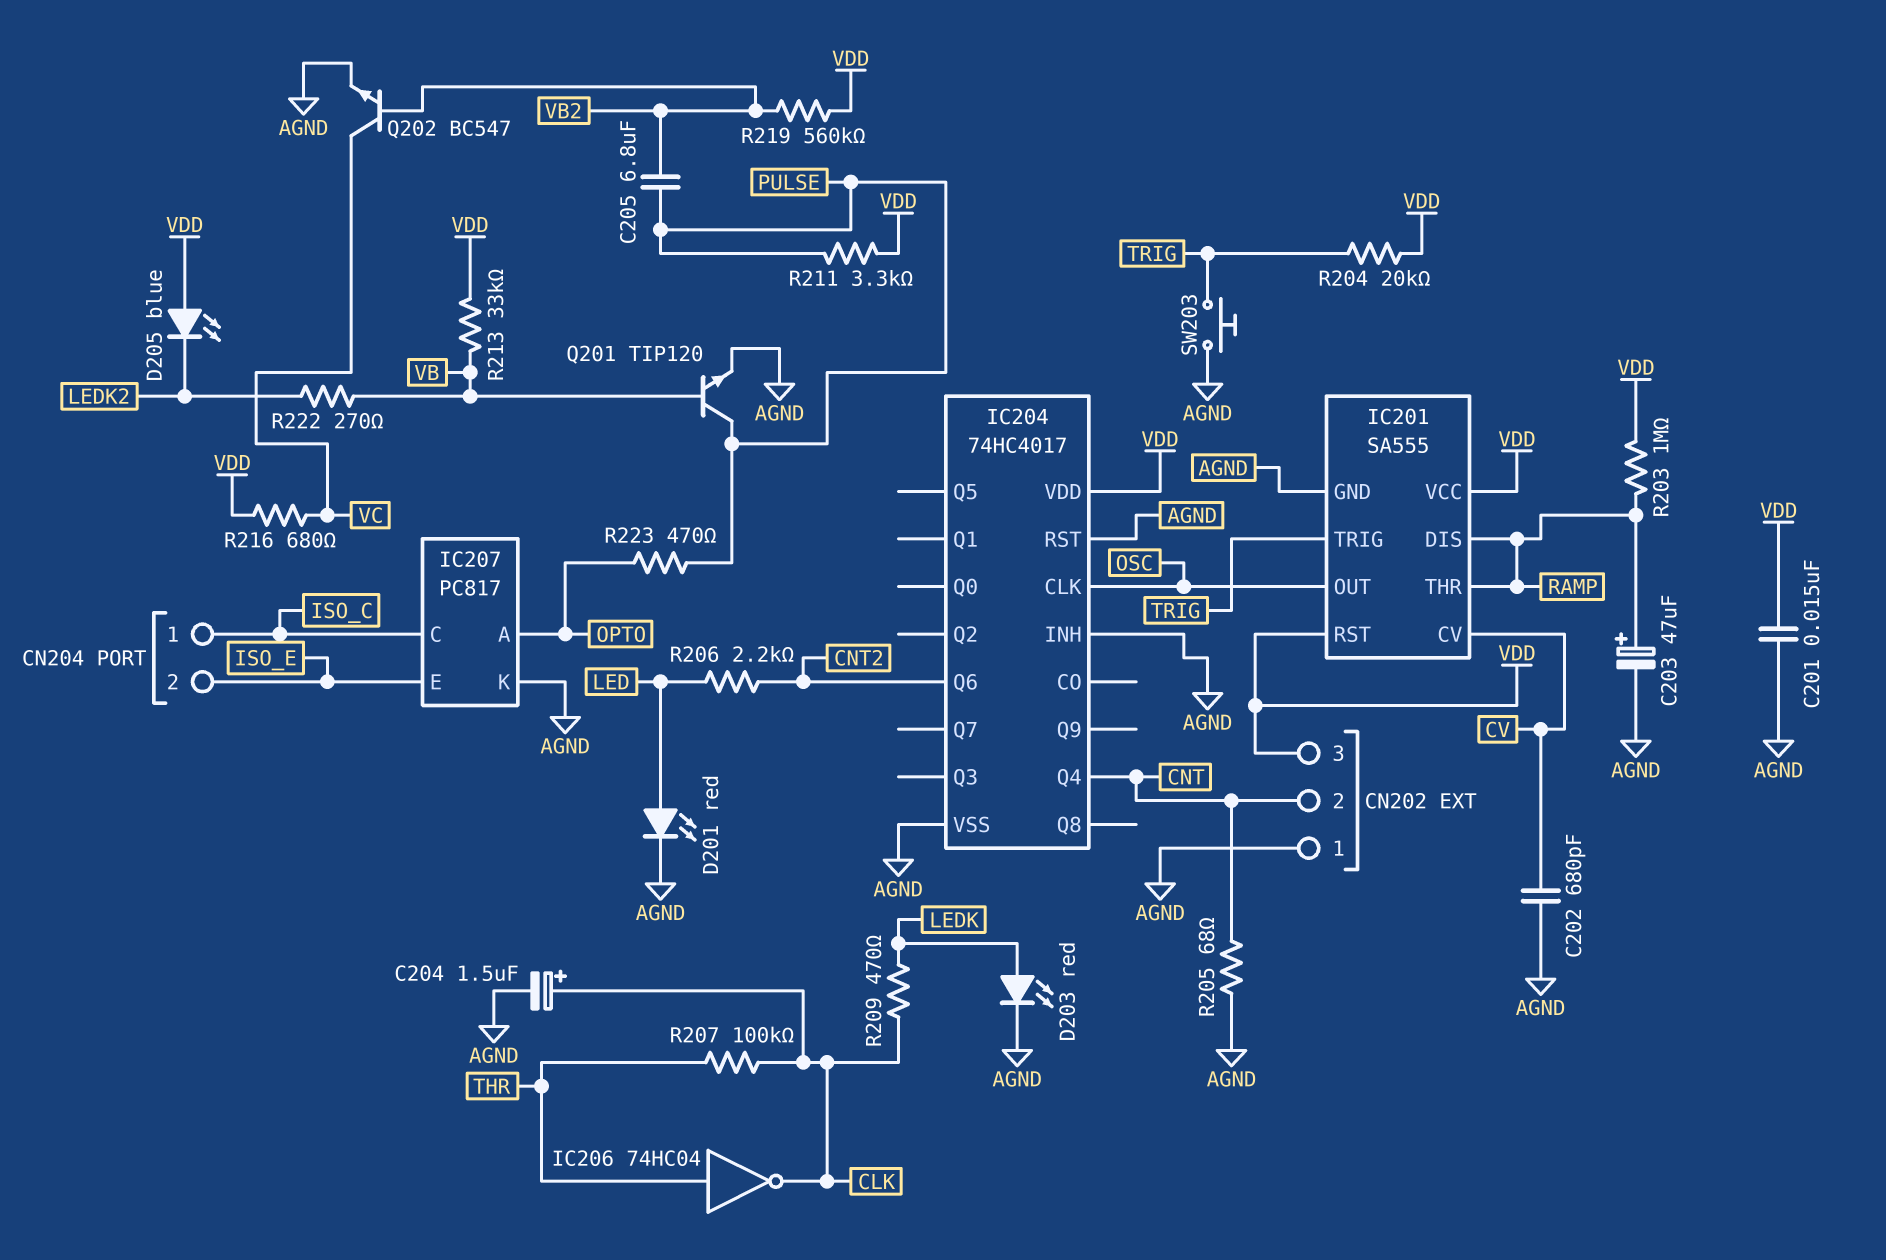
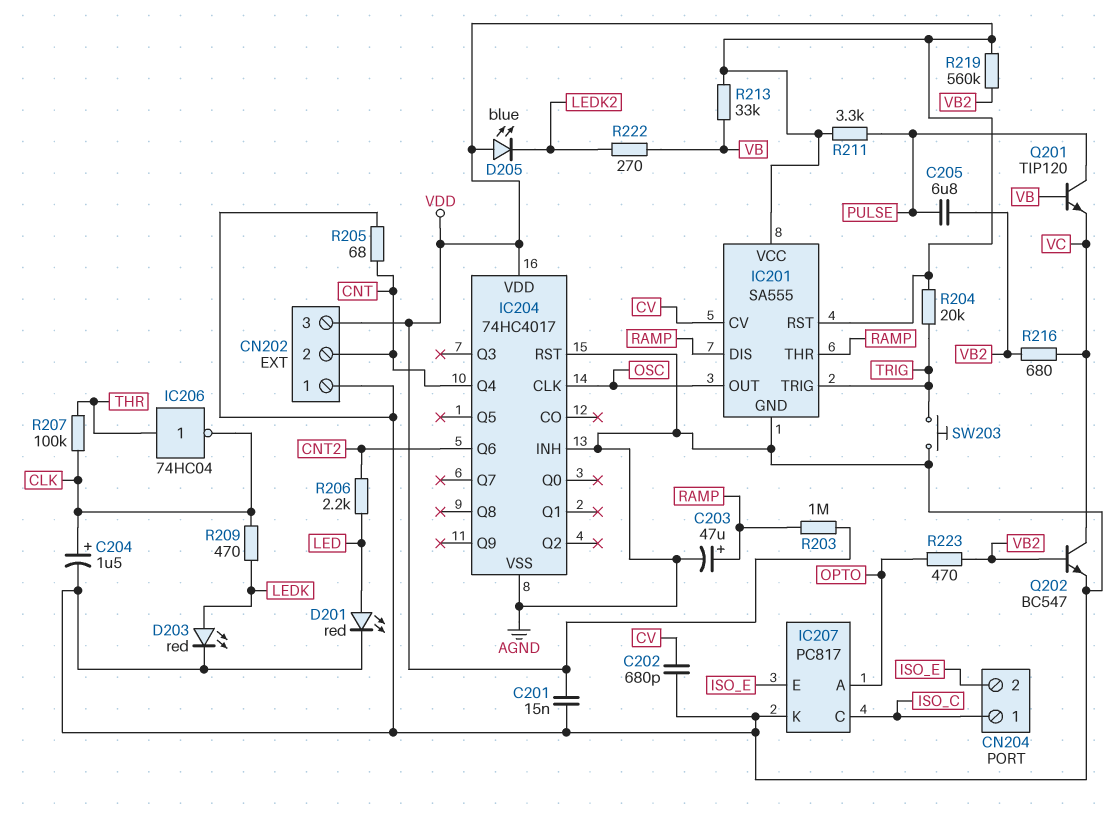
Q201: NPN TIP120 (B VB, C PULSE, E AGND) -> NPN TIP120 (B VB, C PULSE, E VC)
R216: 680 (VC, VDD) -> 680 (VB2, VC)
R223: 470 (OPTO, PULSE) -> 470 (OPTO, VB2)

